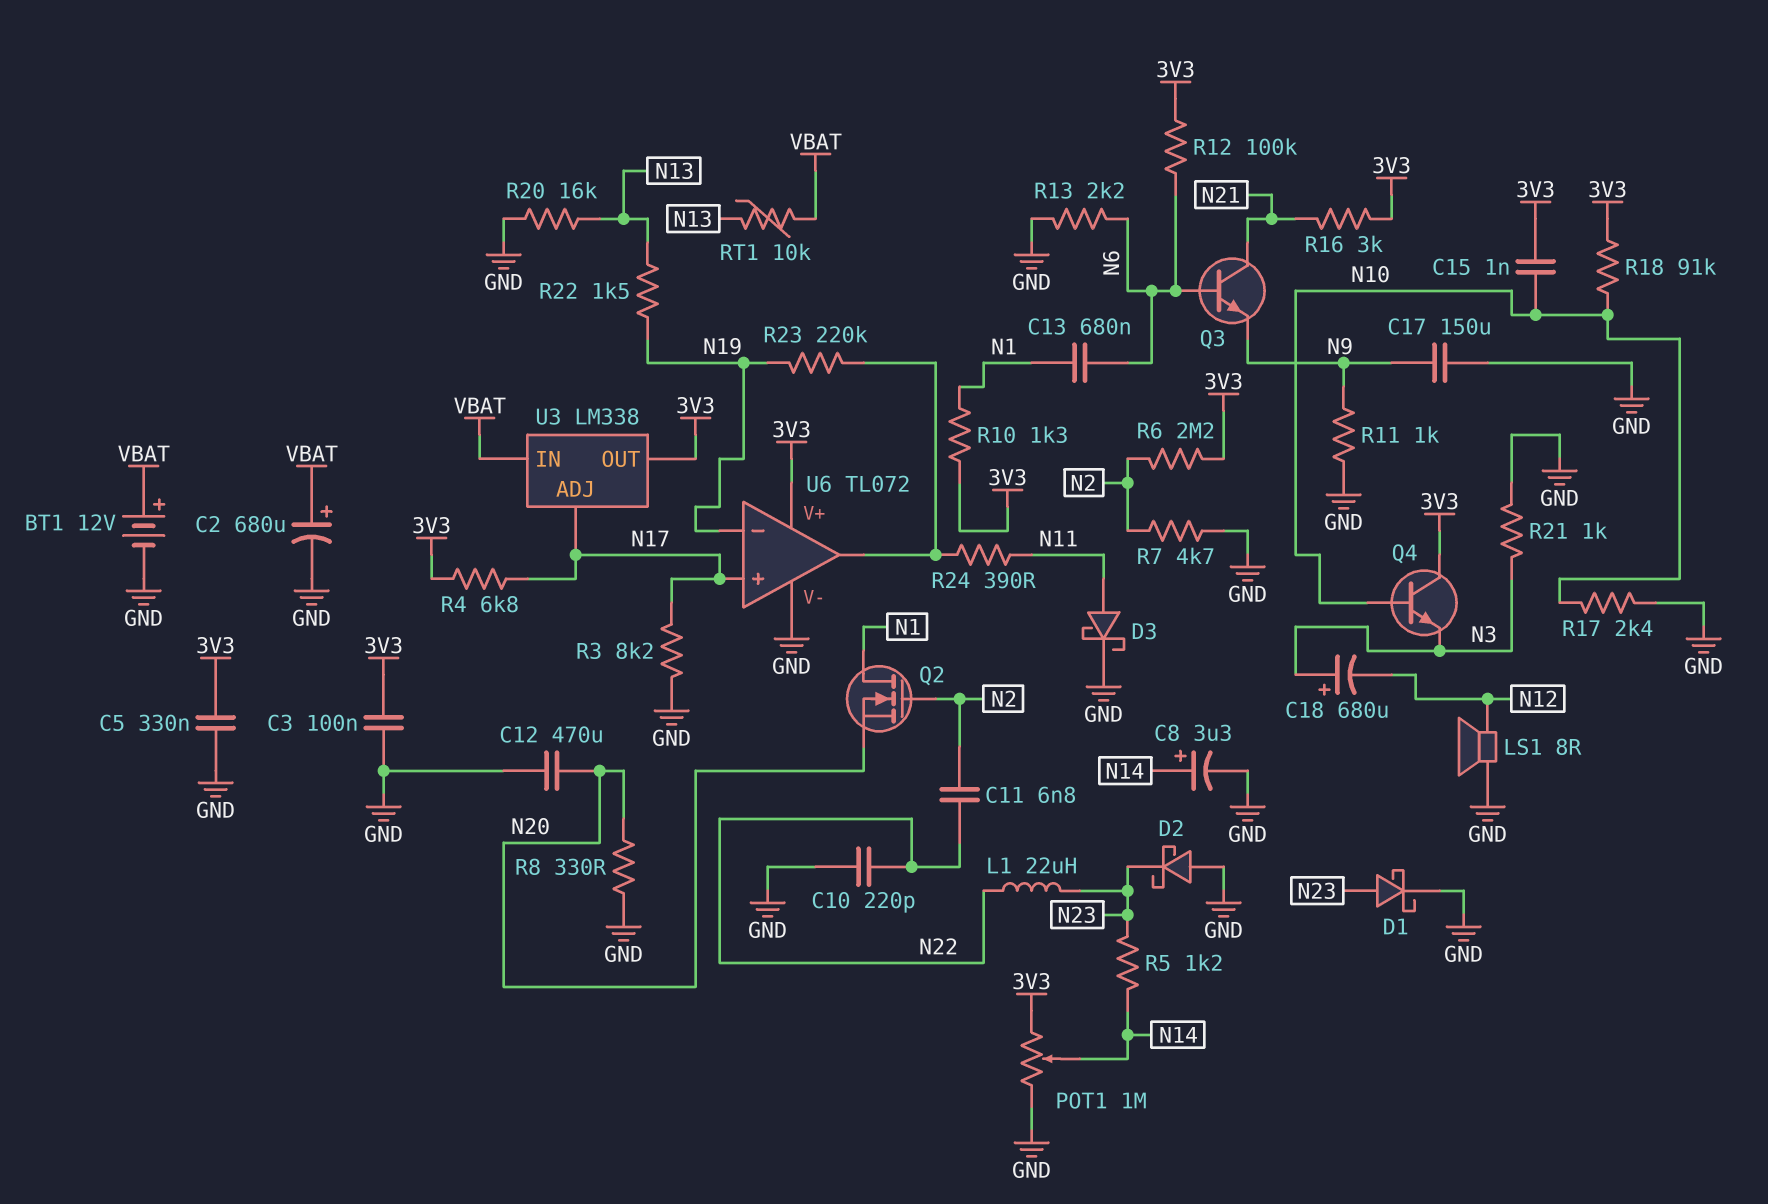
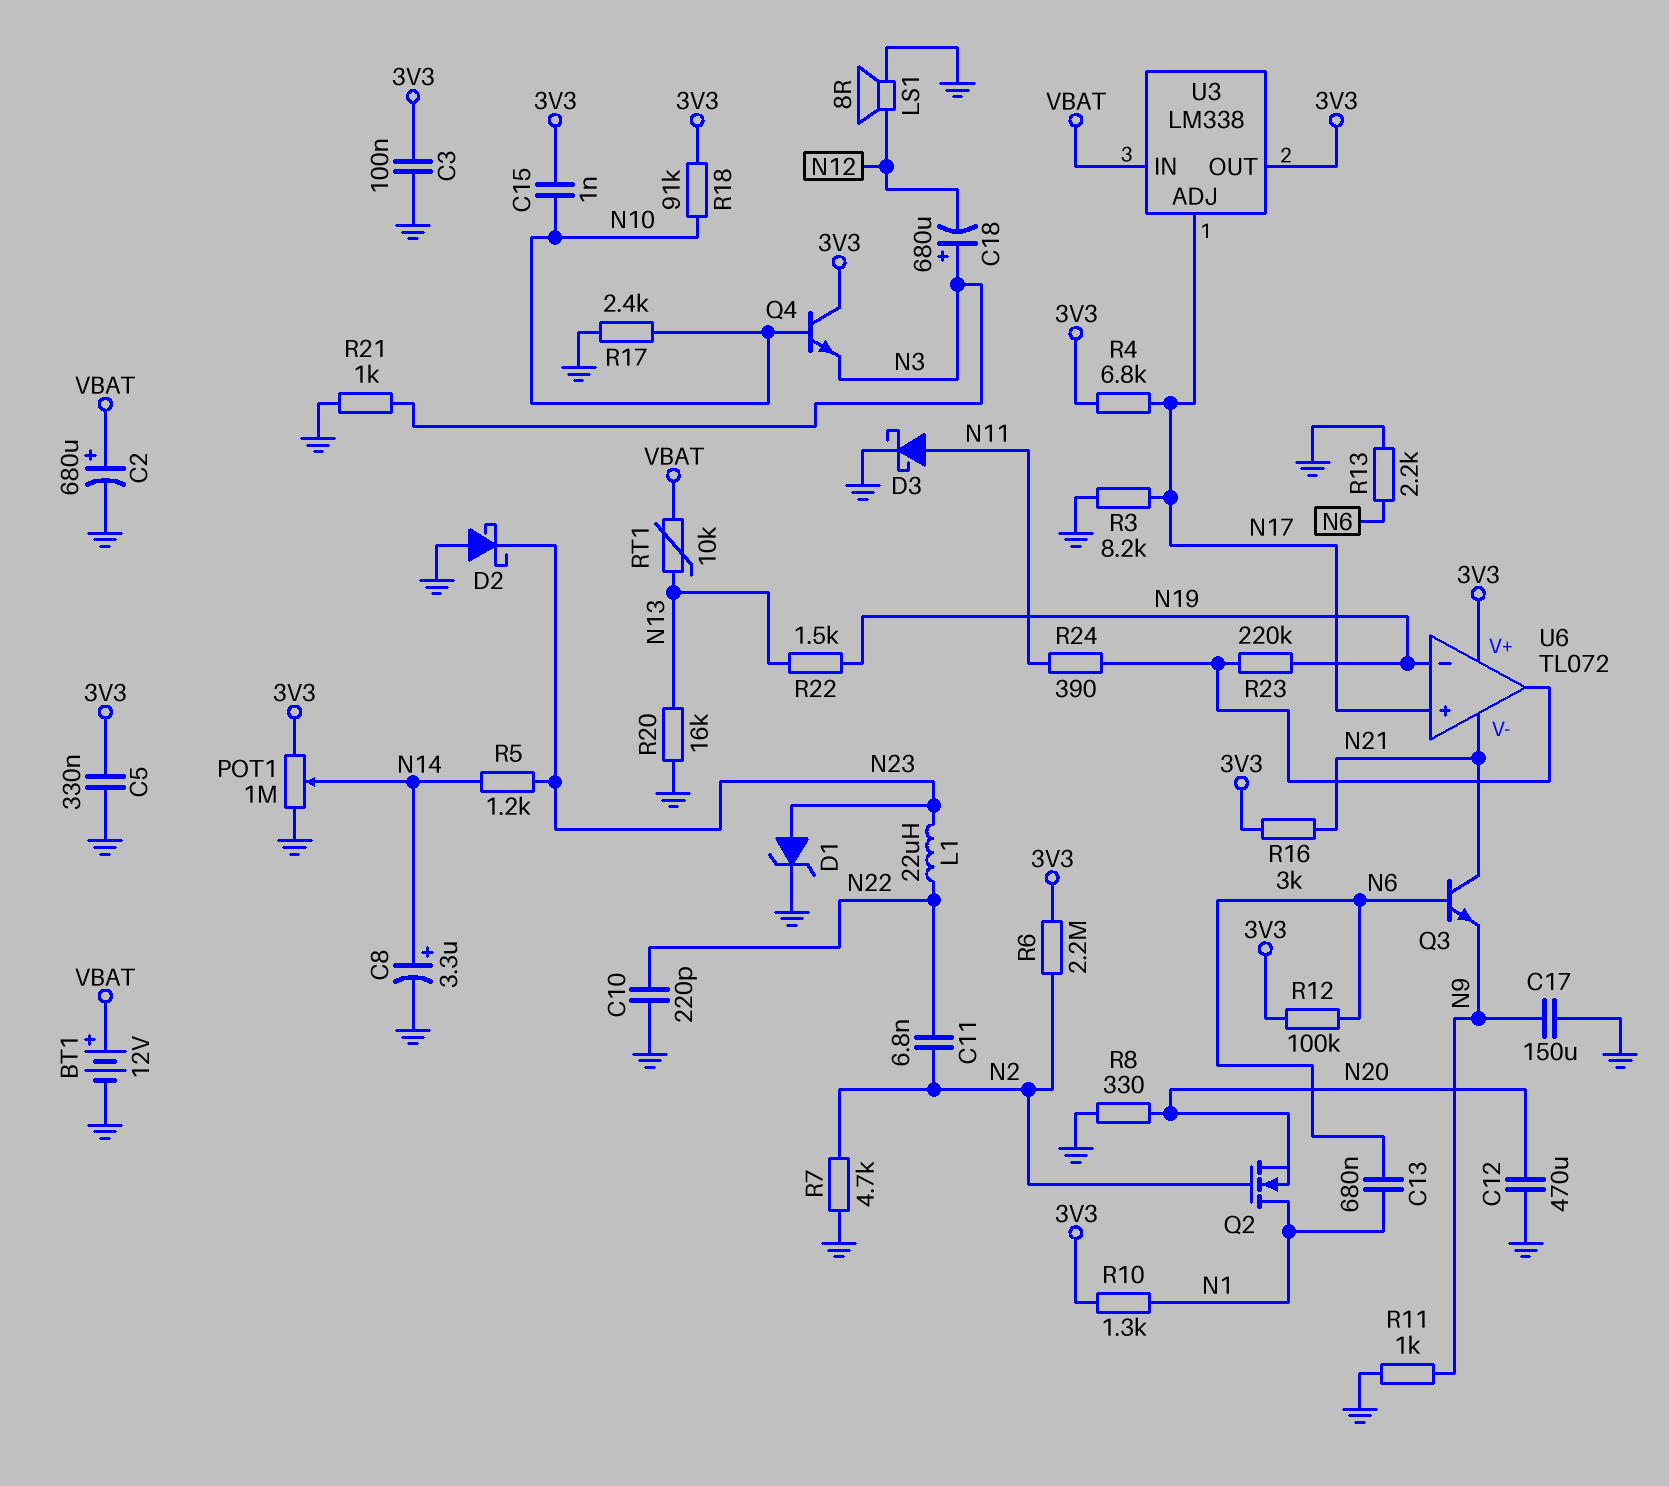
D1: schottky (A N23, K GND) -> zener (A N23, K GND)
U6 pin V-: GND -> N21

